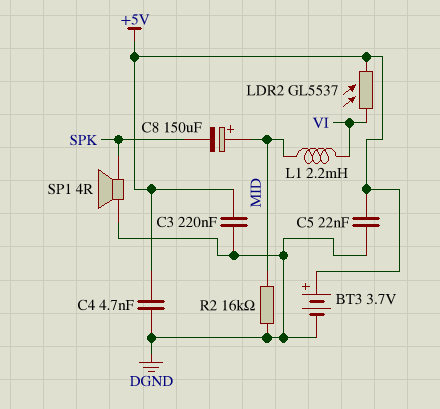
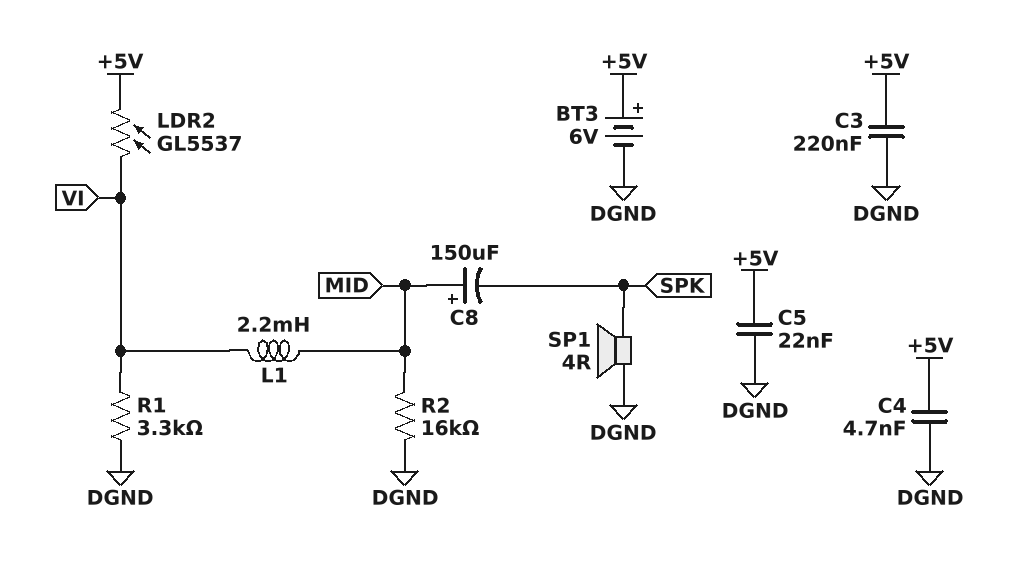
BT3: 3.7V (plus +5V, minus DGND) -> 6V (plus +5V, minus DGND)
R1: none -> 3.3k (DGND, VI)

